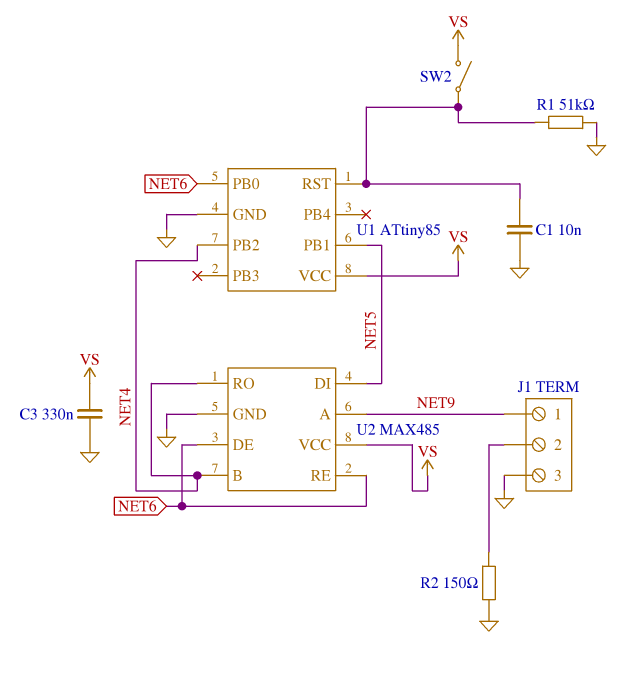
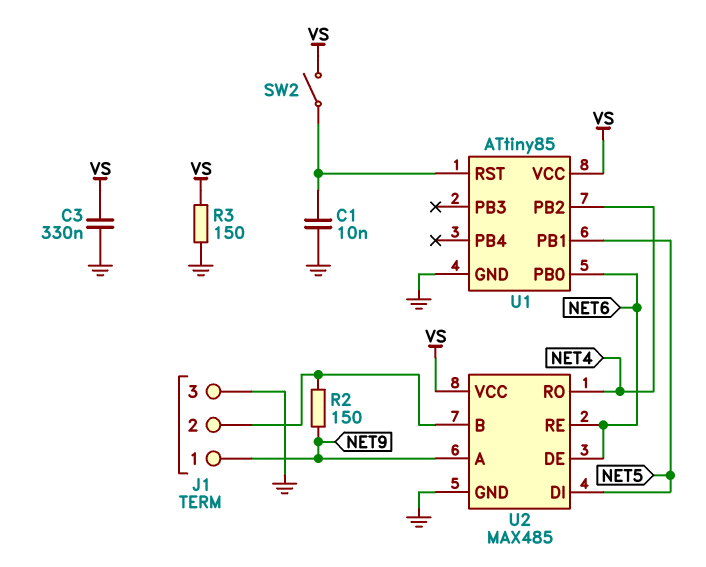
R1: 51k (GND, U1/RST) -> none
R2: 150 (GND, J1/2) -> 150 (J1/2, NET9)
R3: none -> 150 (GND, VS)
U2 pin B: NET4 -> J1/2

